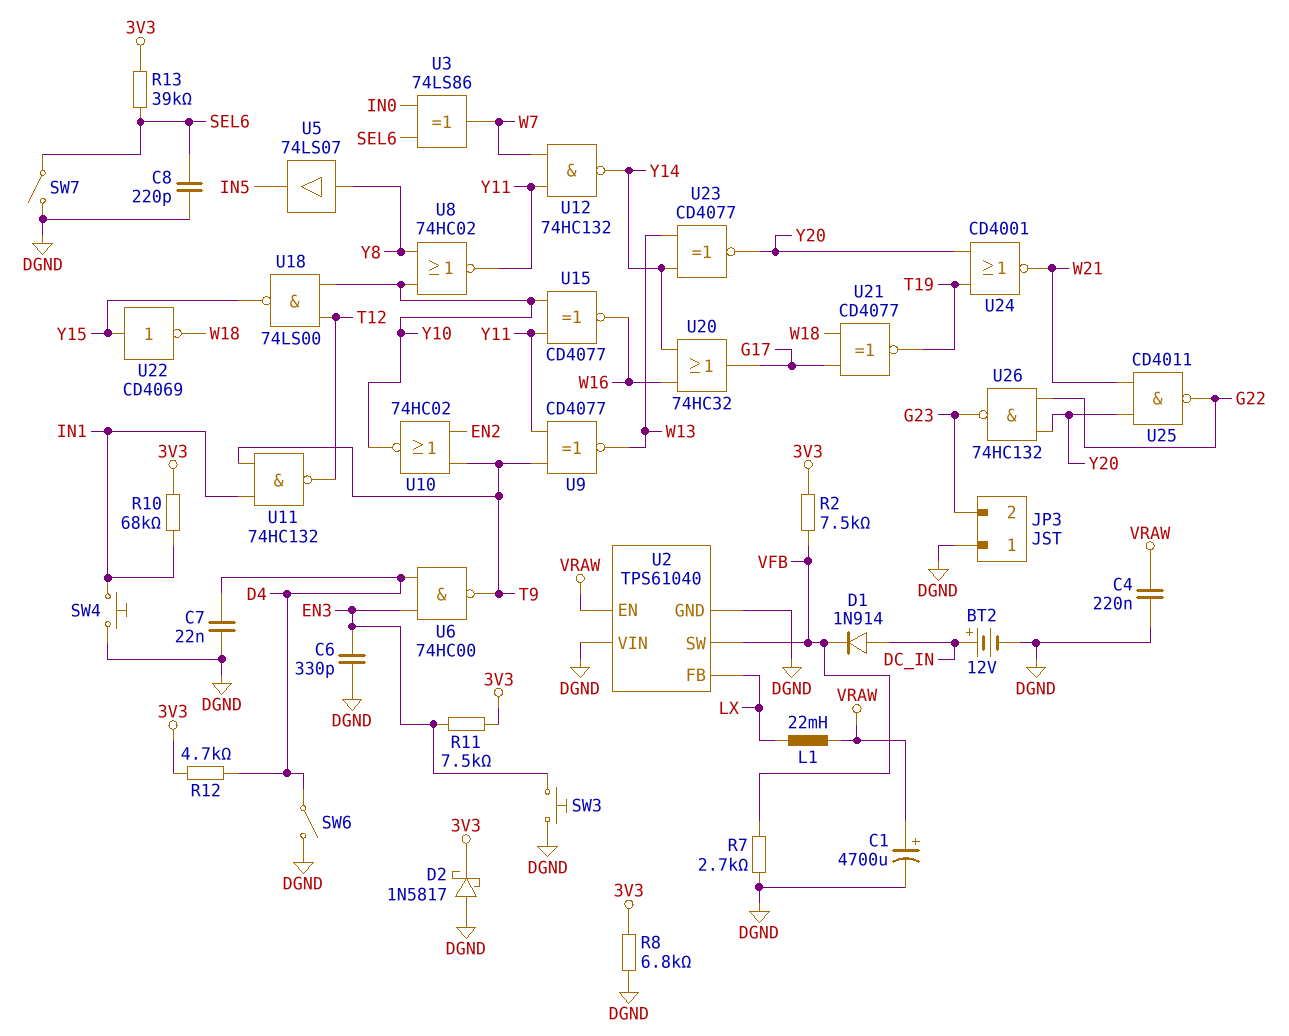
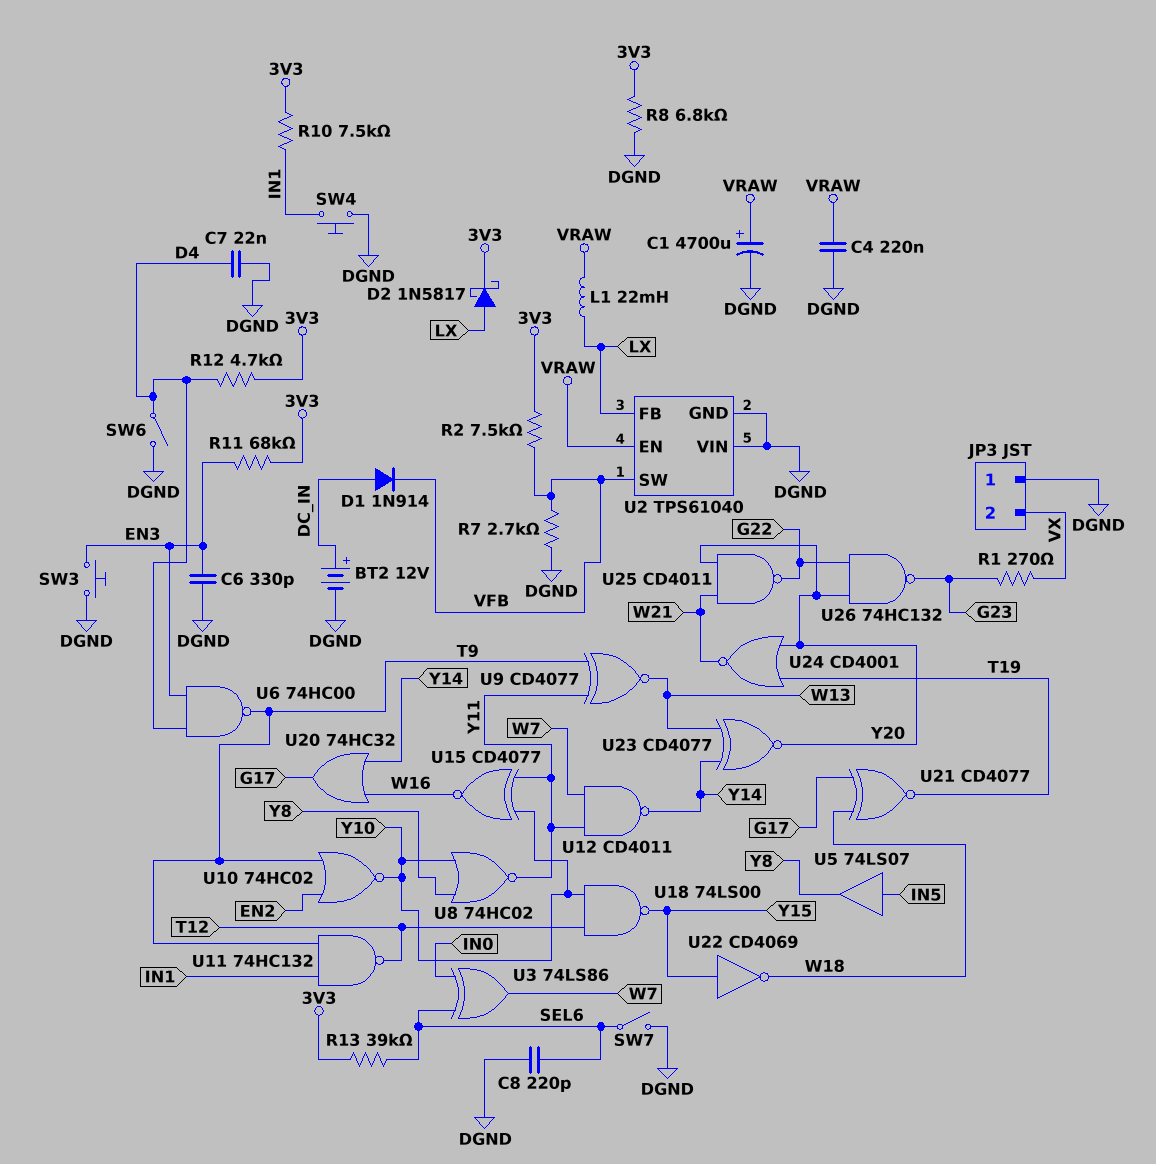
D2: schottky 1N5817 (A DGND, K 3V3) -> schottky 1N5817 (A LX, K 3V3)
JP3 pin 2: G23 -> VX
R1: none -> 270 (G23, VX)
R10: 68k (3V3, IN1) -> 7.5k (3V3, IN1)
R11: 7.5k (3V3, EN3) -> 68k (3V3, EN3)
U5: buffer 74LS07 (in Y8, out IN5) -> buffer 74LS07 (in IN5, out Y8)
U12: NAND 74HC132 (in W7, in Y11, out Y14) -> NAND CD4011 (in W7, in Y11, out Y14)

